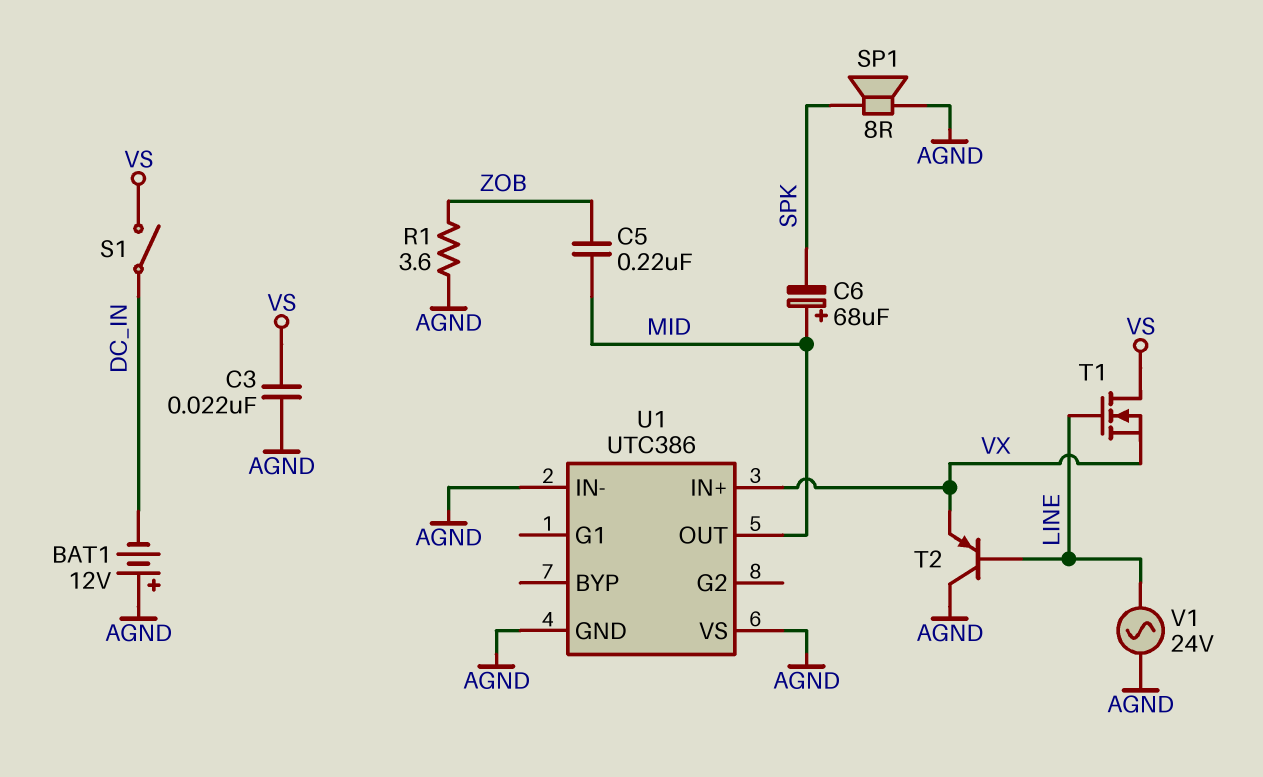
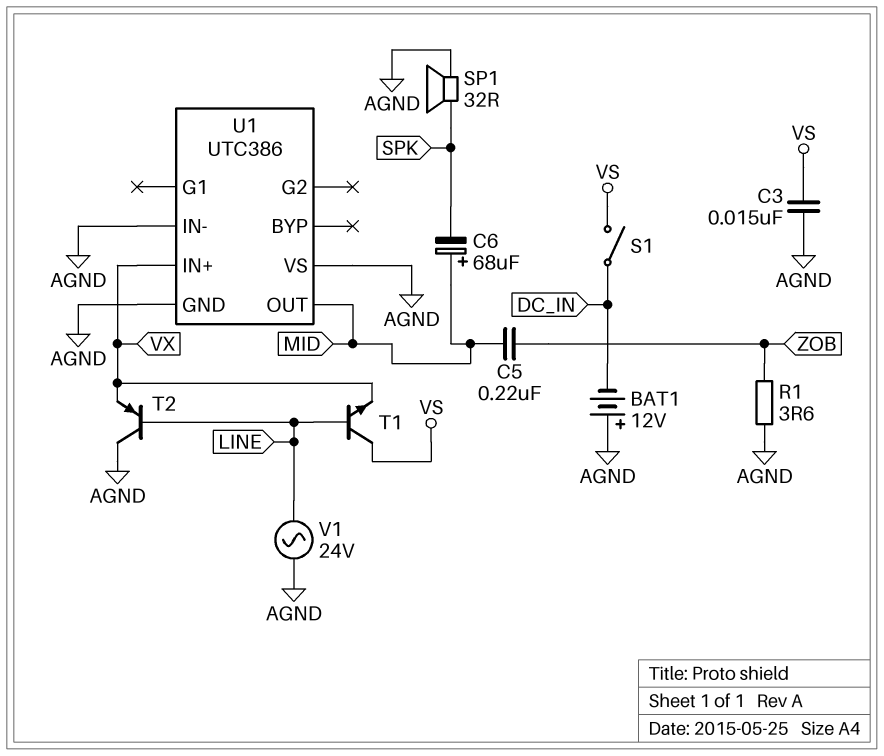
C3: 22nF (AGND, VS) -> 15nF (AGND, VS)
SP1: speaker 8R (AGND, SPK) -> speaker 32R (AGND, SPK)
T1: NMOS (G LINE, D VS, S VX) -> NPN (B LINE, C VS, E VX)

